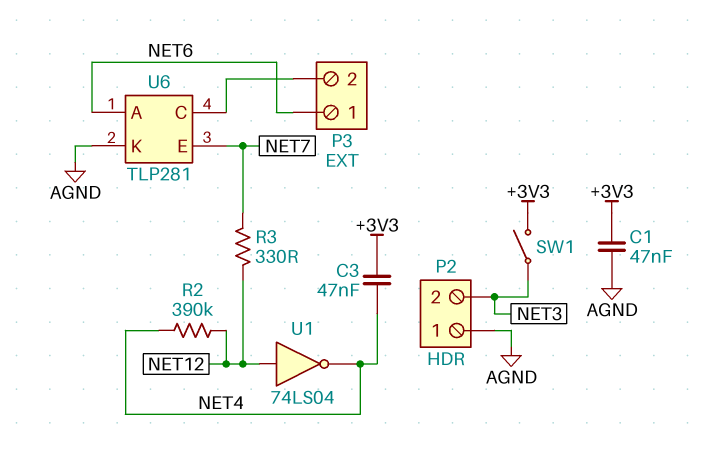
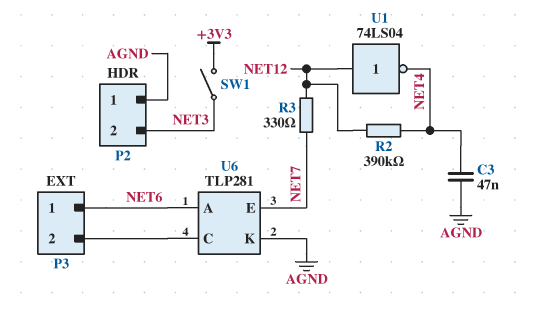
C1: 47nF (+3V3, AGND) -> none
C3: 47nF (+3V3, NET4) -> 47nF (AGND, NET4)

